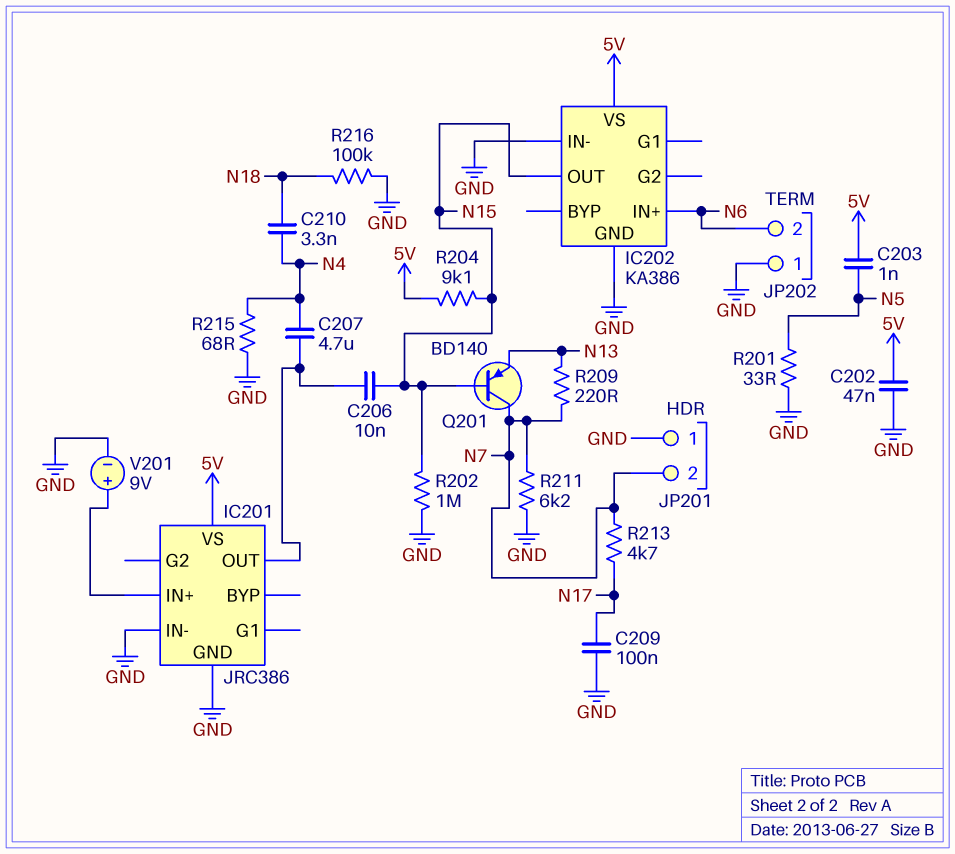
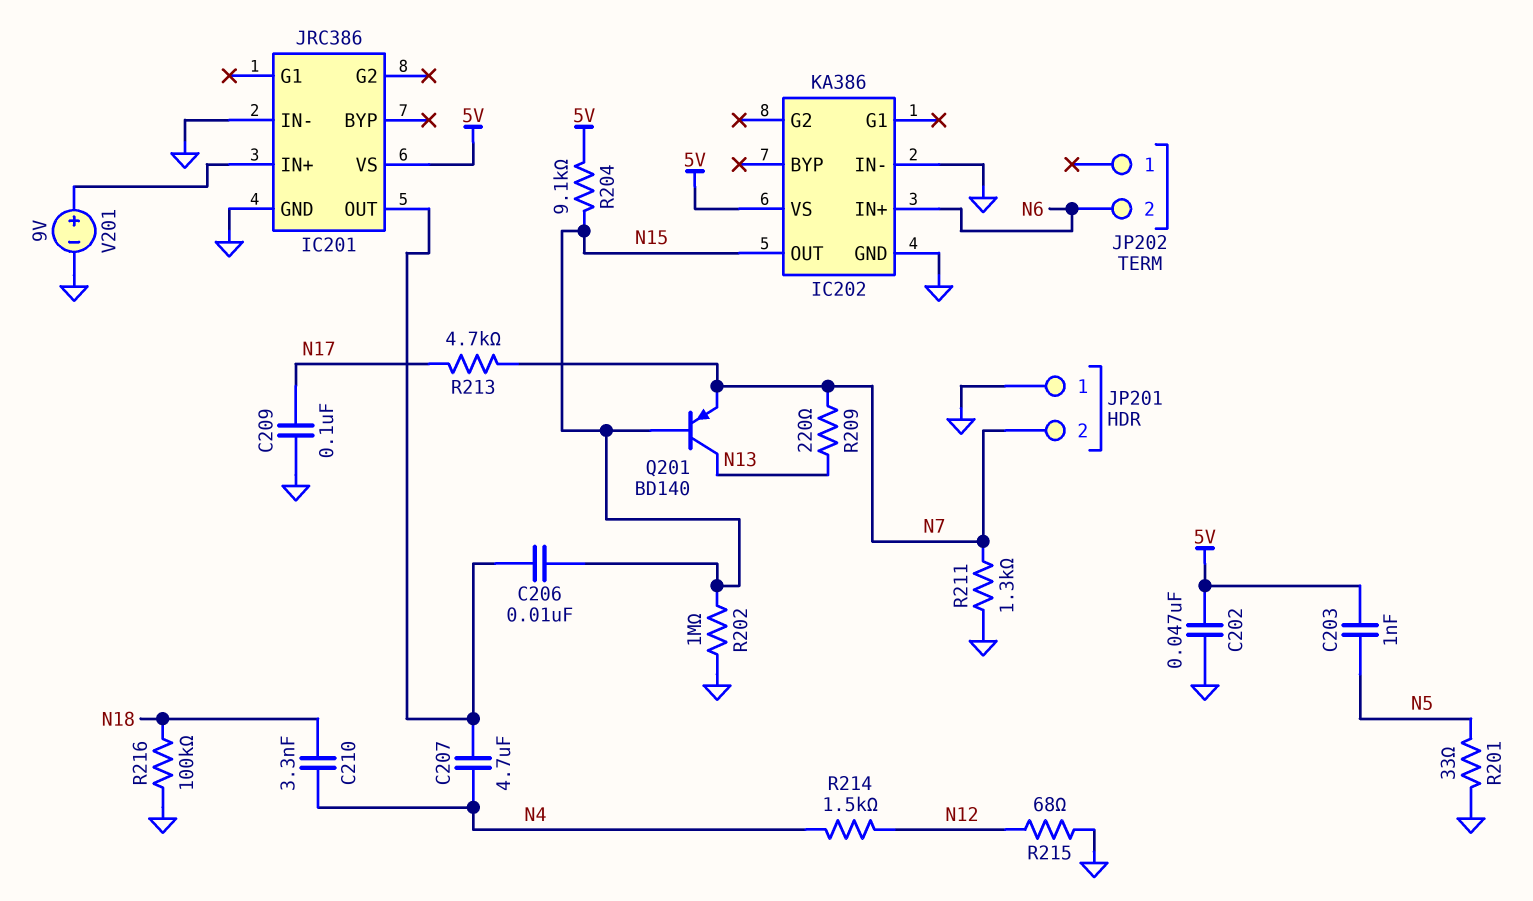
JP202 pin 1: GND -> none
Q201: PNP BD140 (B N15, C N7, E N13) -> PNP BD140 (B N15, C N13, E N7)
R211: 6.2k (GND, N7) -> 1.3k (GND, N7)
R214: none -> 1.5k (N4, N12)
R215: 68 (GND, N4) -> 68 (GND, N12)

